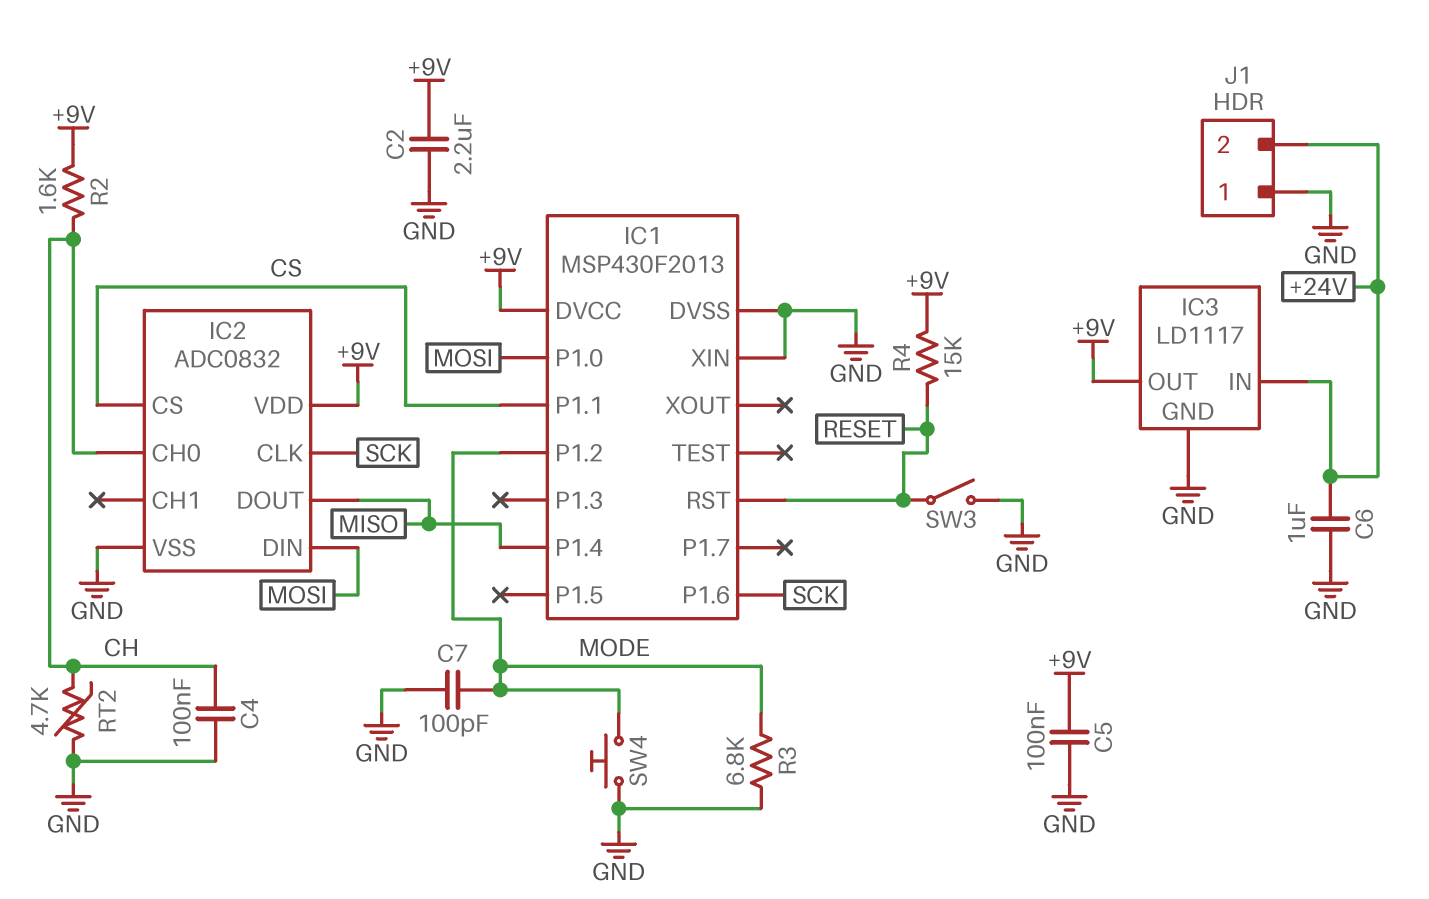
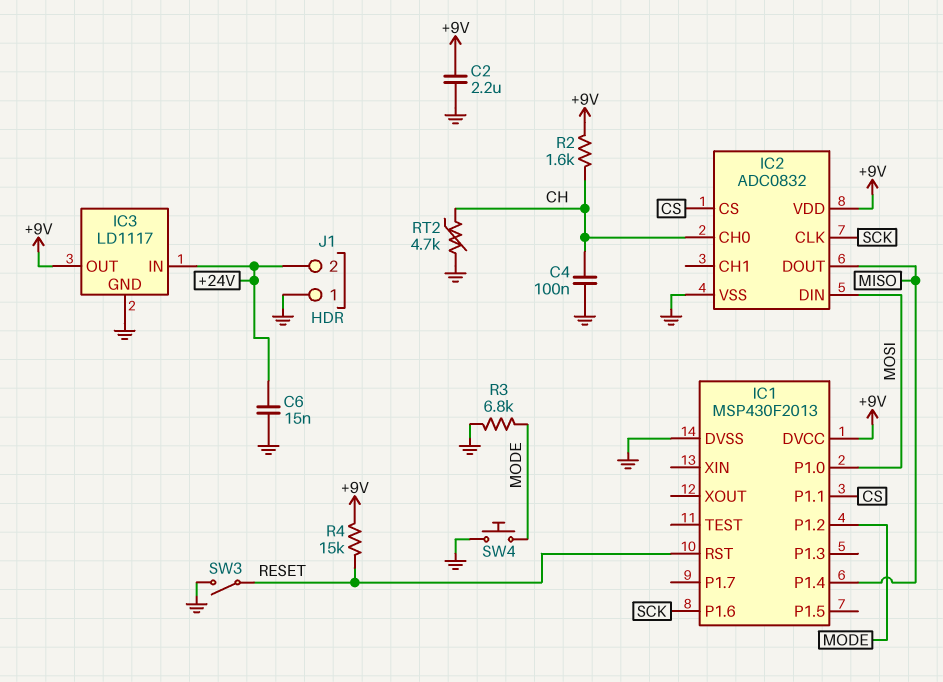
C5: 100nF (+9V, GND) -> none
C6: 1uF (+24V, GND) -> 15nF (+24V, GND)
C7: 100pF (GND, MODE) -> none
IC1 pin XIN: GND -> none

